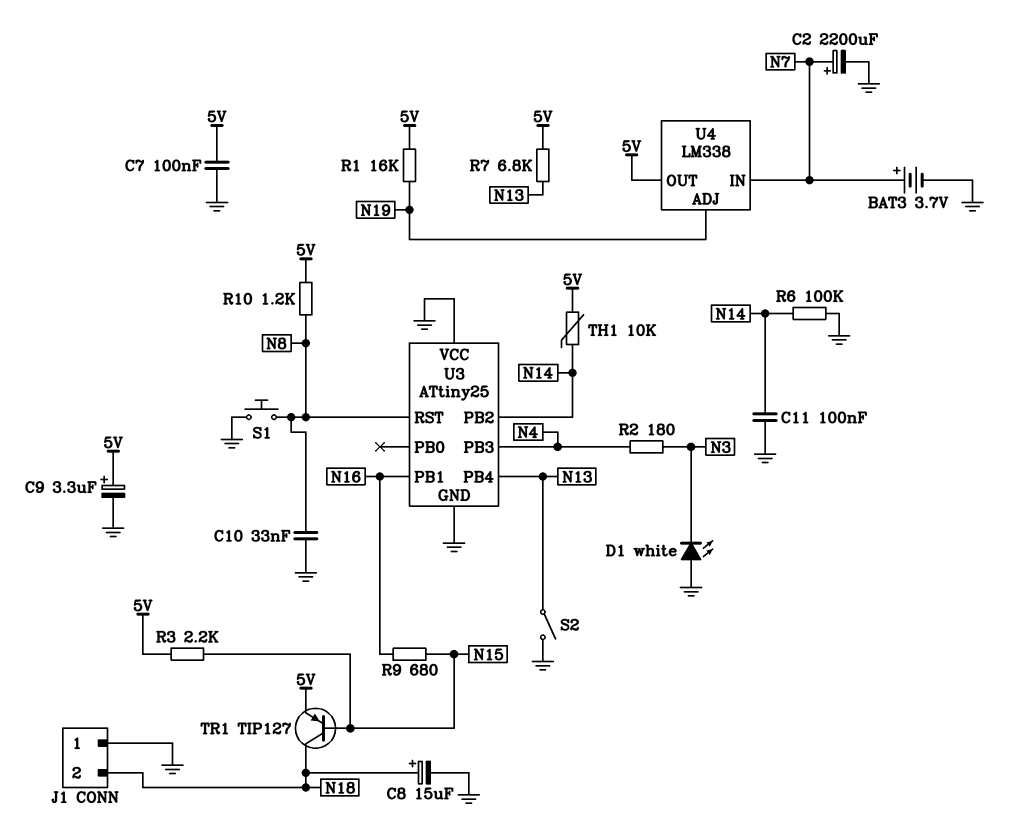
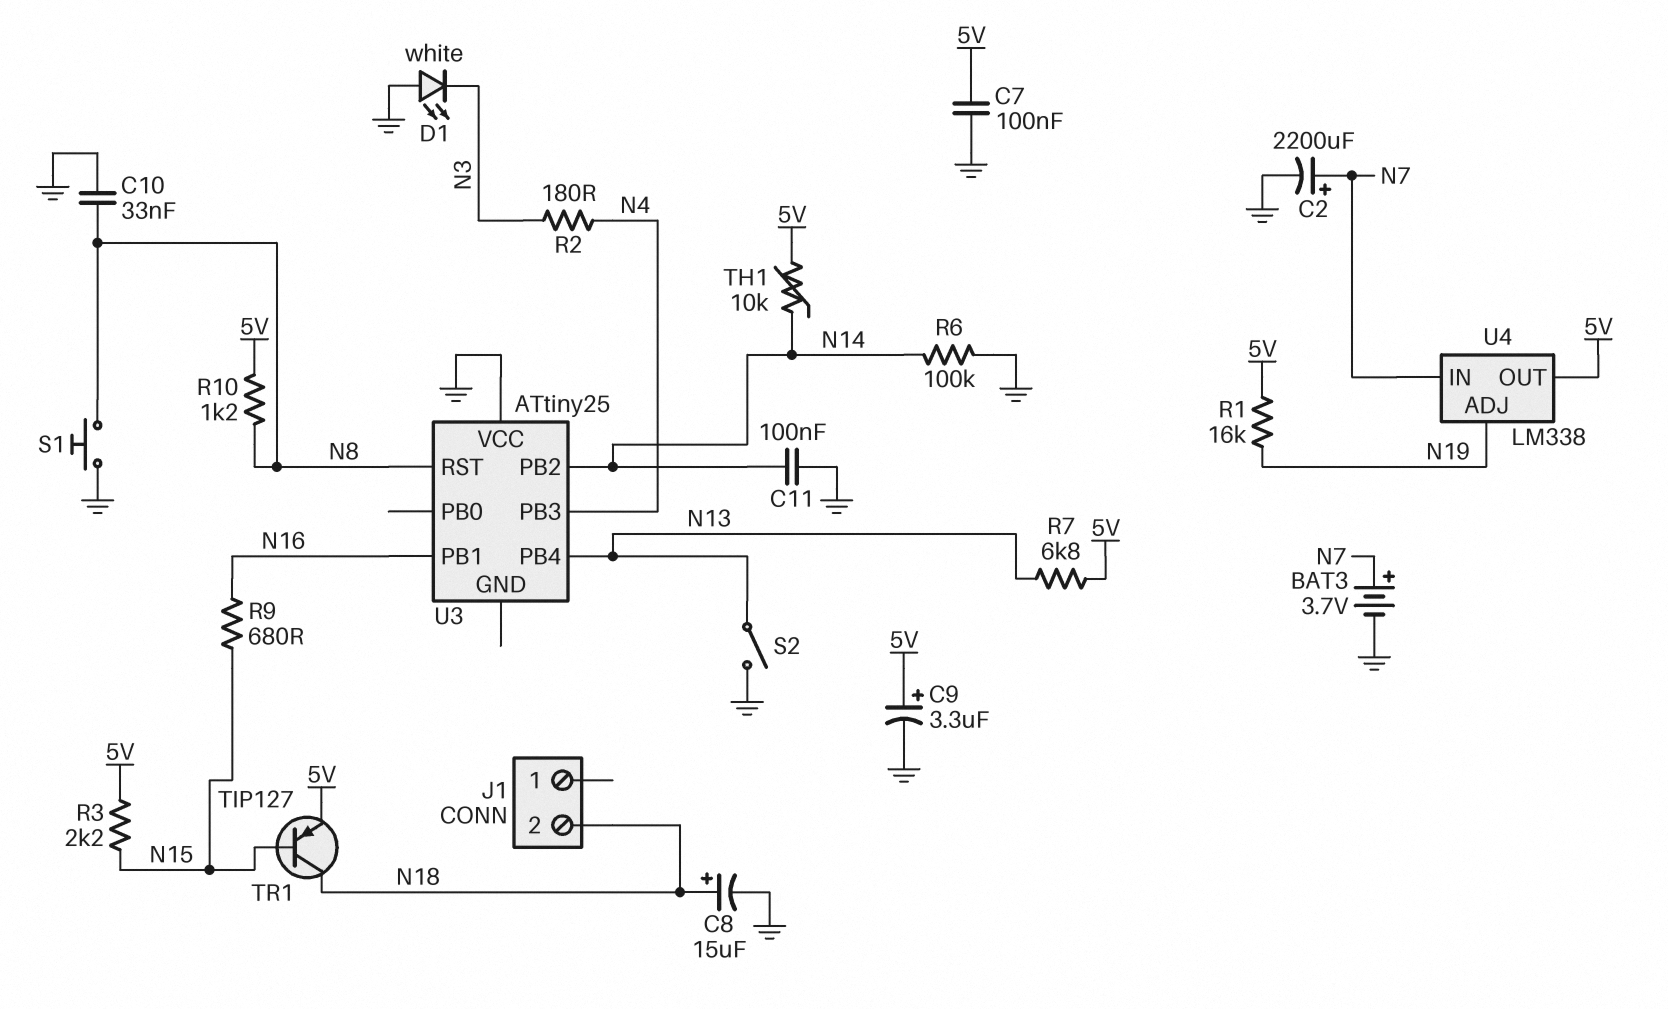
J1 pin 1: GND -> none
U3 pin GND: GND -> none

